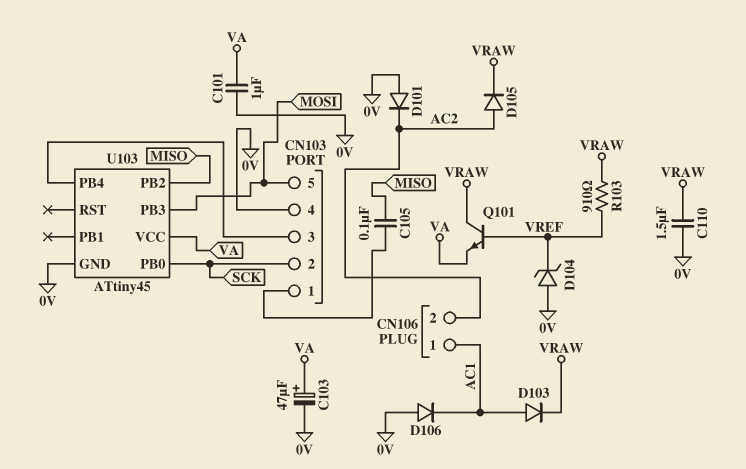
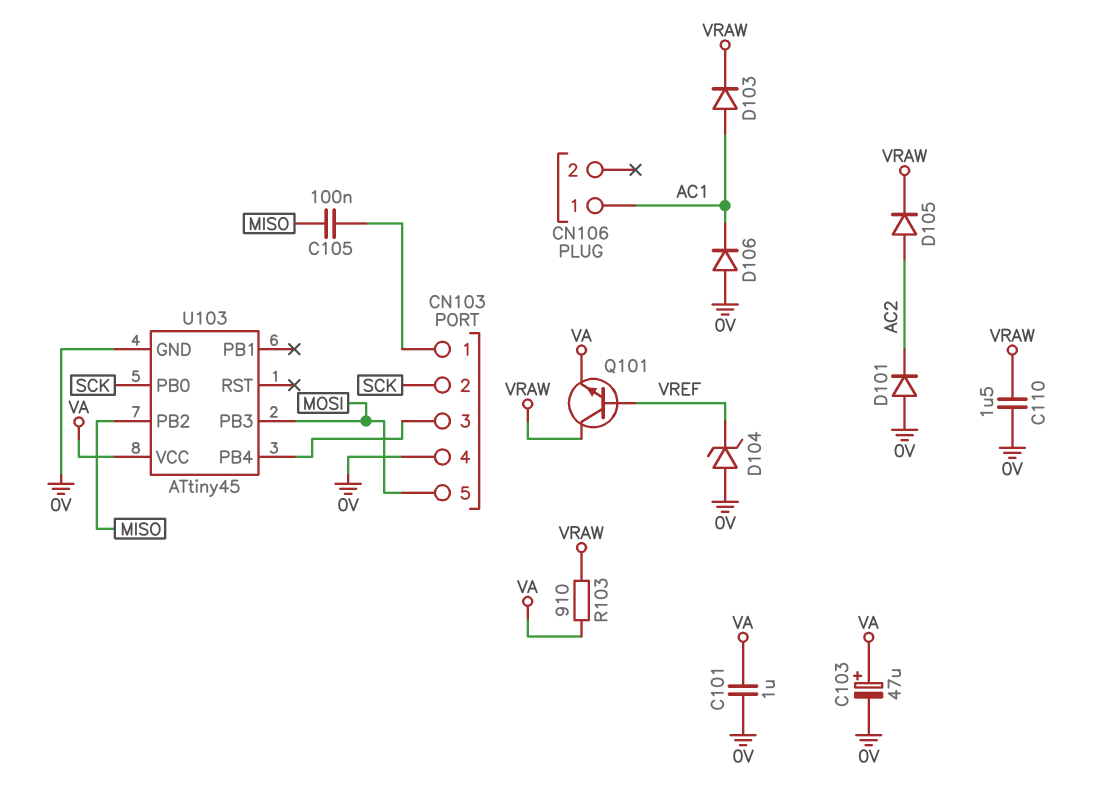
CN106 pin 2: AC2 -> none
R103: 910 (VRAW, VREF) -> 910 (VA, VRAW)

